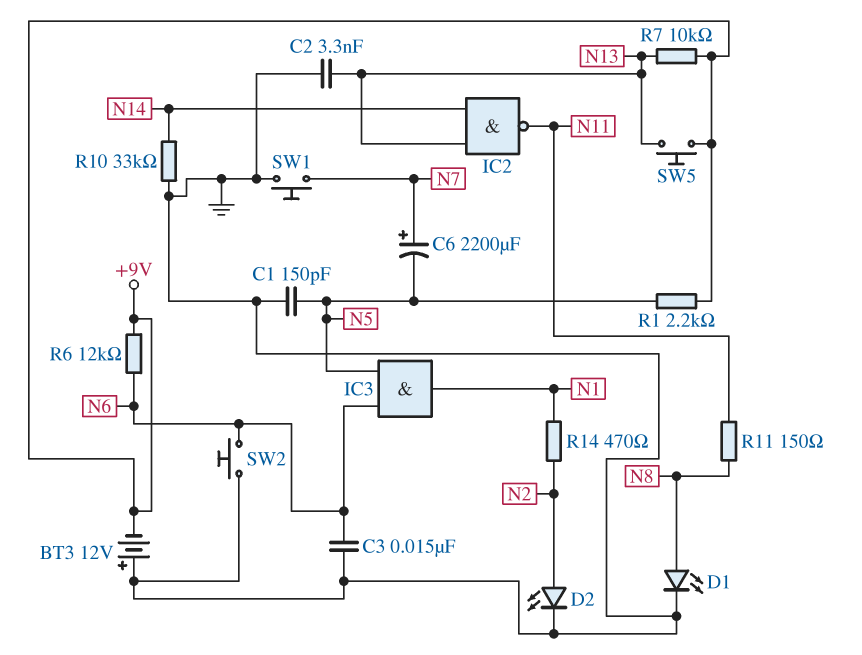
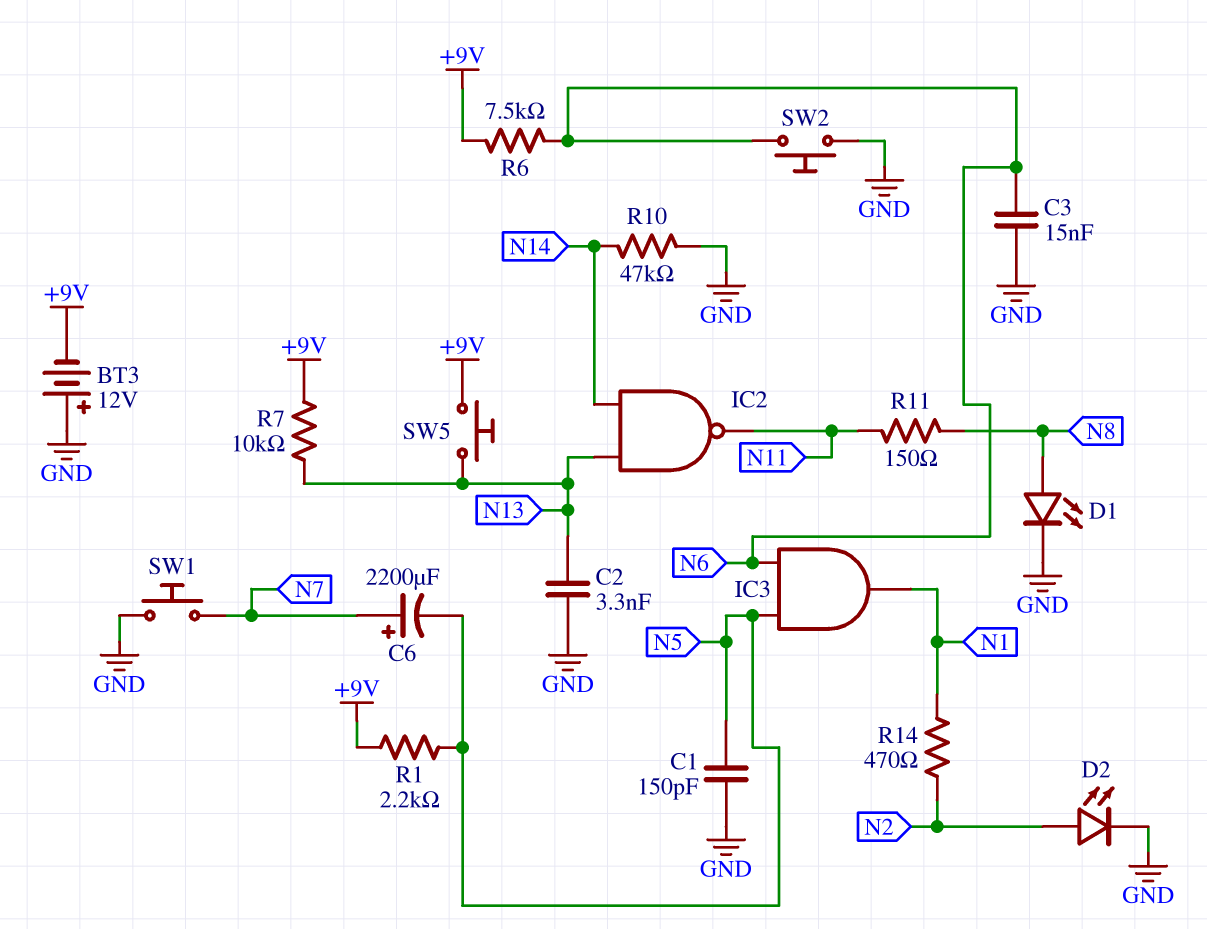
R6: 12k (+9V, N6) -> 7.5k (+9V, N6)
R10: 33k (GND, N14) -> 47k (GND, N14)

